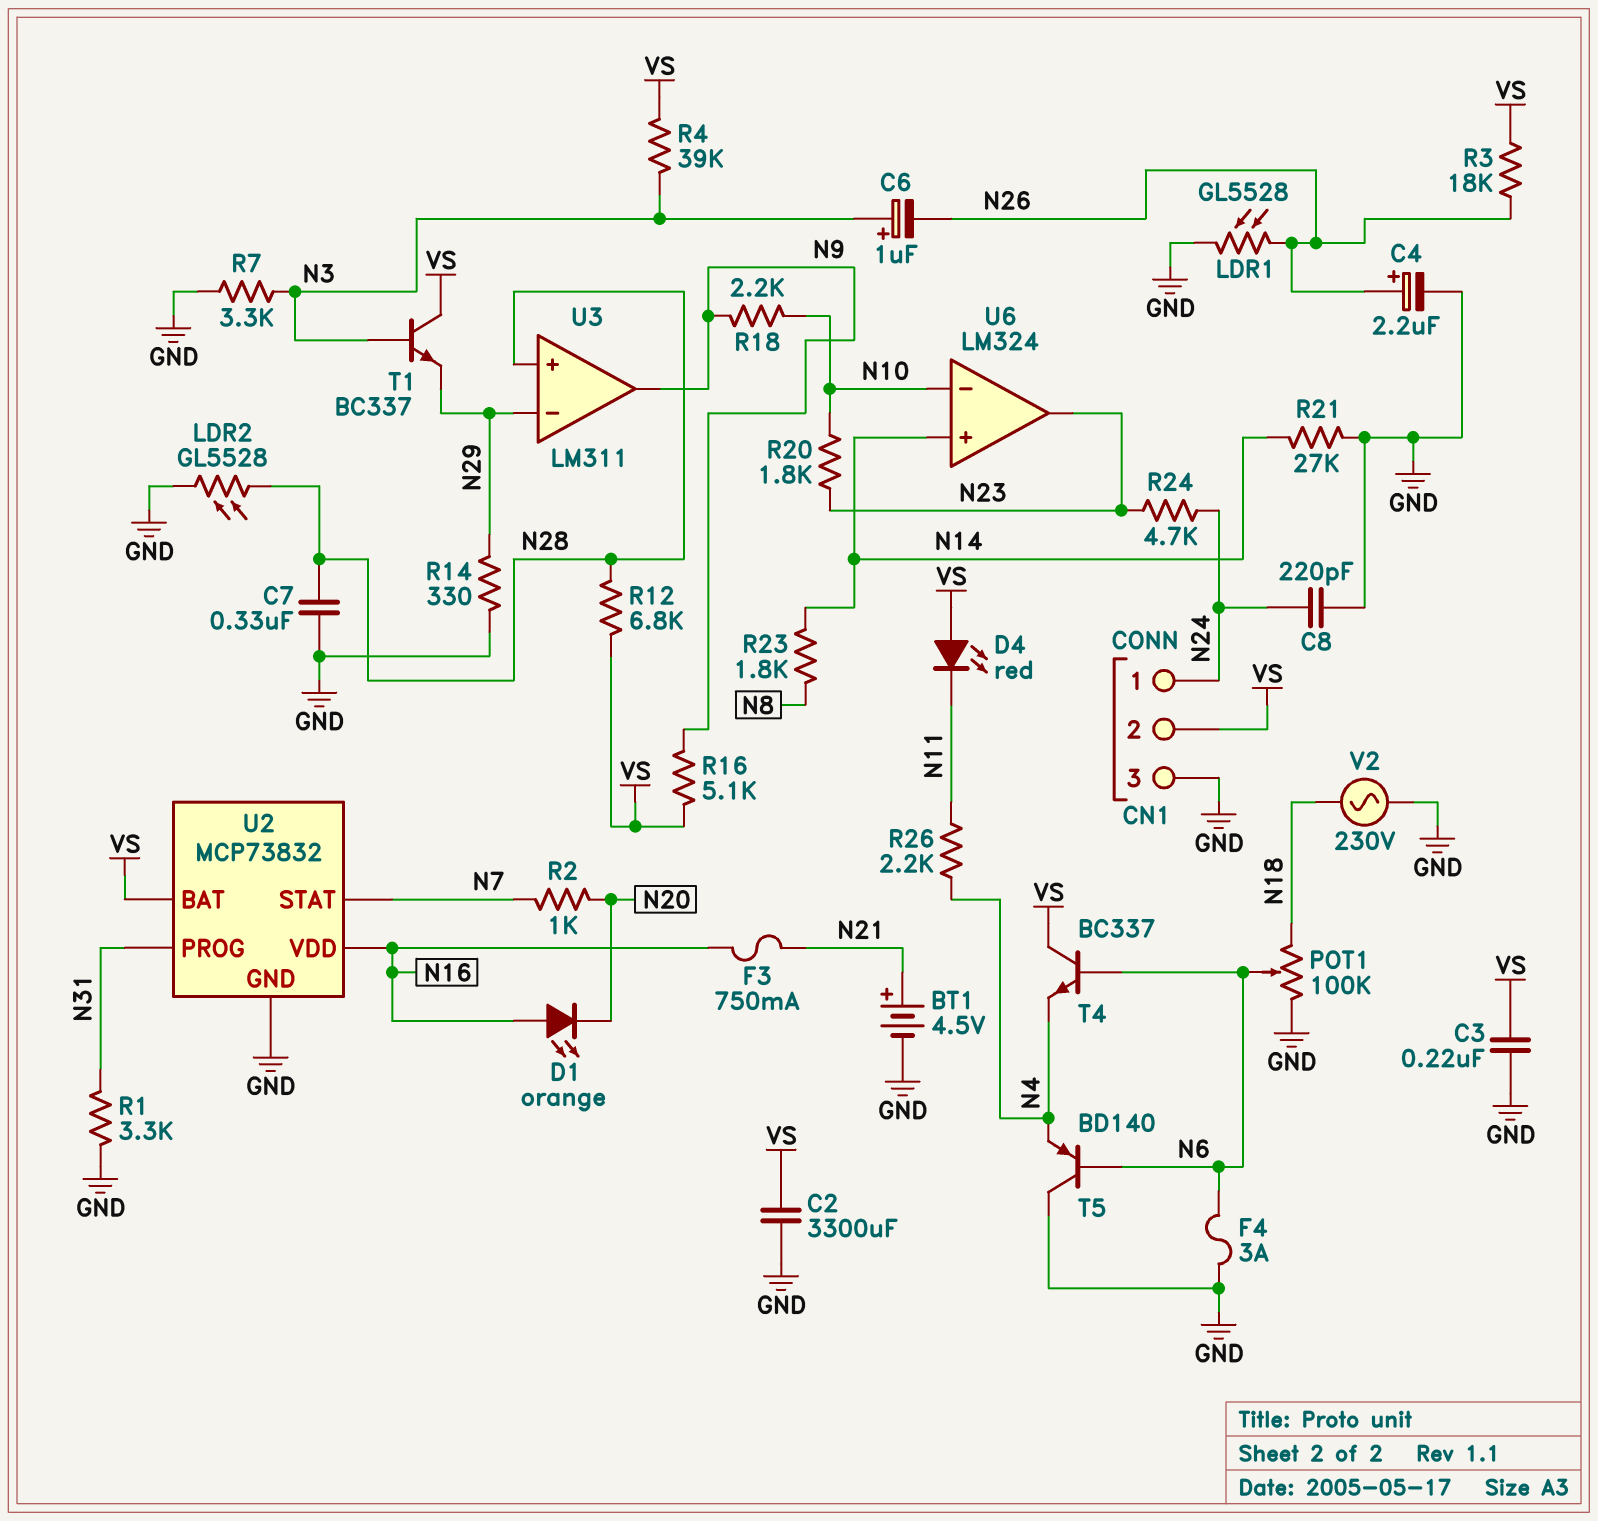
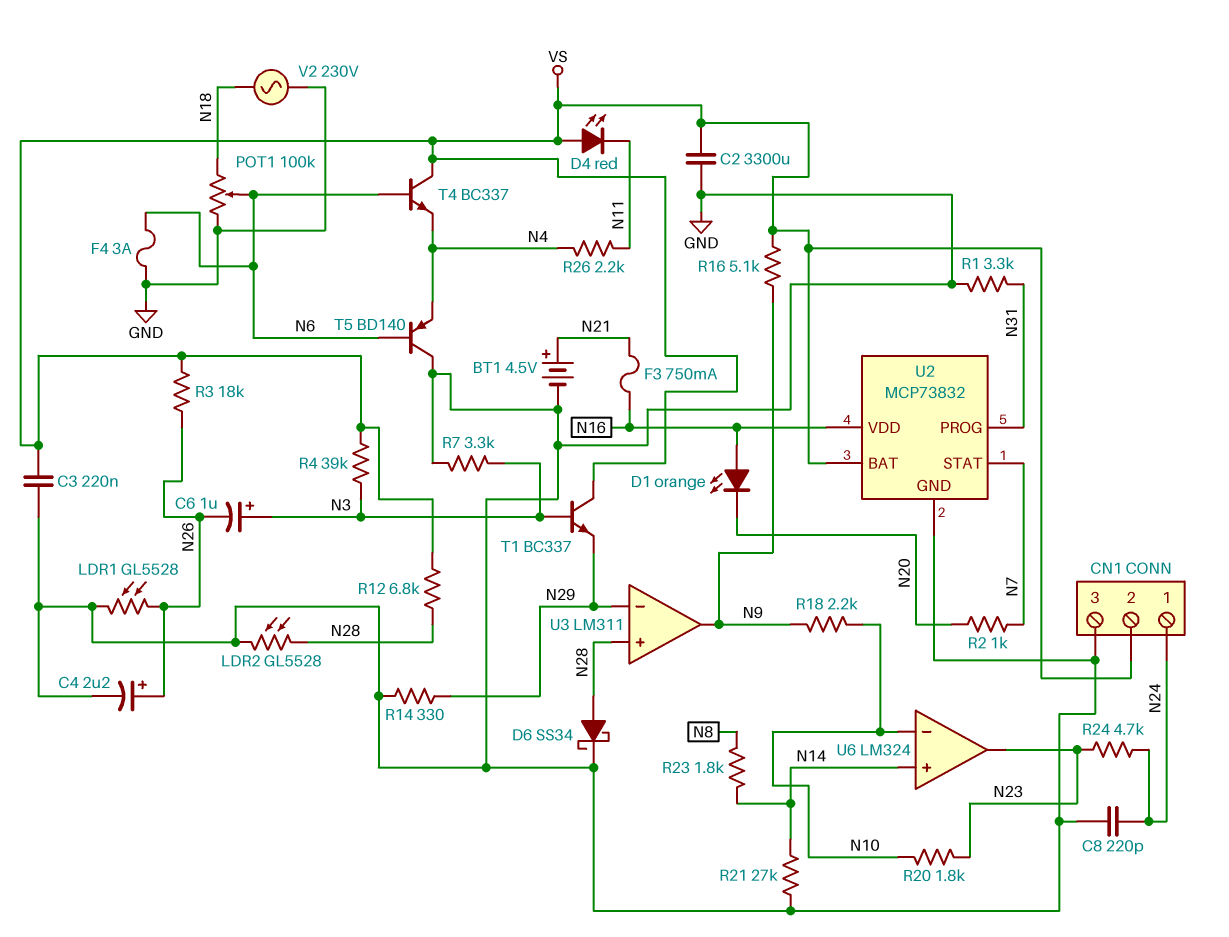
C7: 330nF (GND, N28) -> none
D6: none -> schottky SS34 (A N28, K GND)

